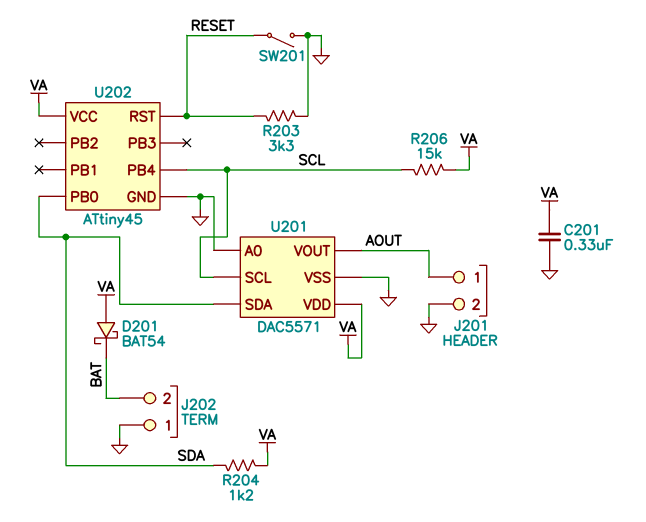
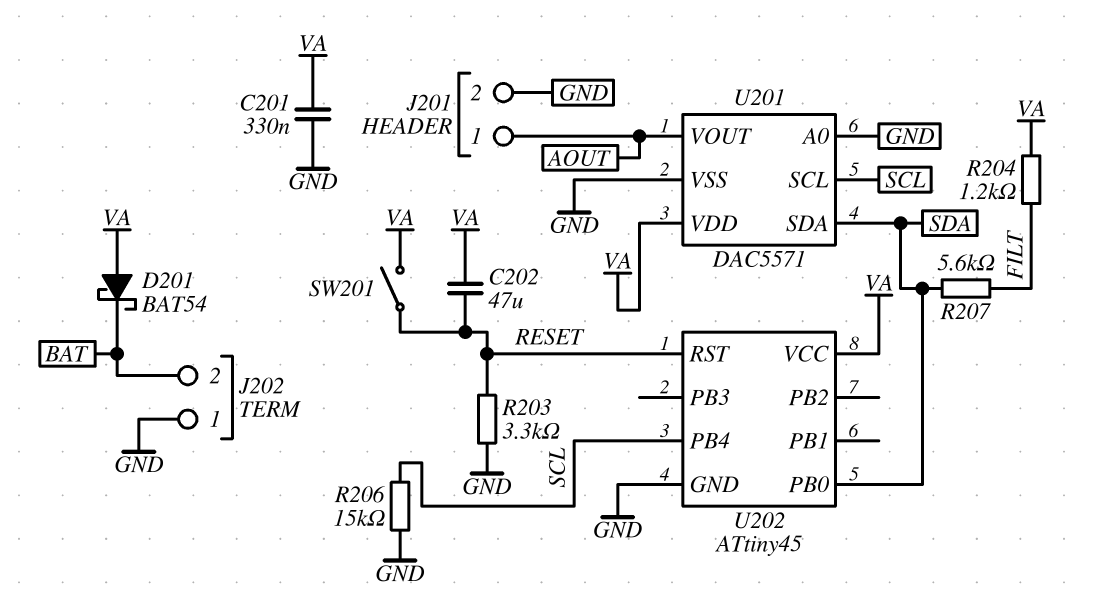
C202: none -> 47uF (RESET, VA)
R204: 1.2k (SDA, VA) -> 1.2k (FILT, VA)
R206: 15k (SCL, VA) -> 15k (GND, SCL)
R207: none -> 5.6k (FILT, SDA)
SW201: switch (GND, RESET) -> switch (RESET, VA)

